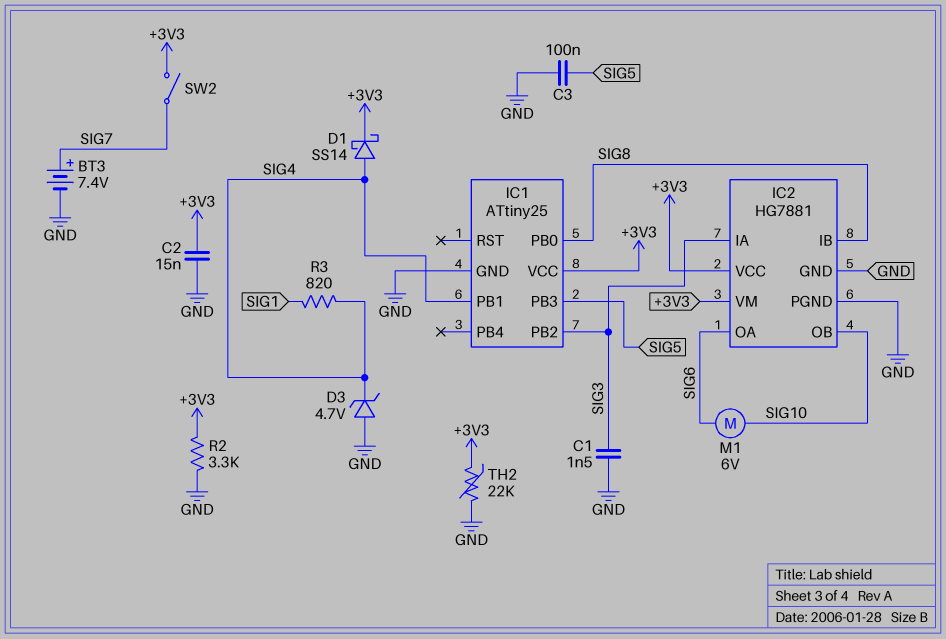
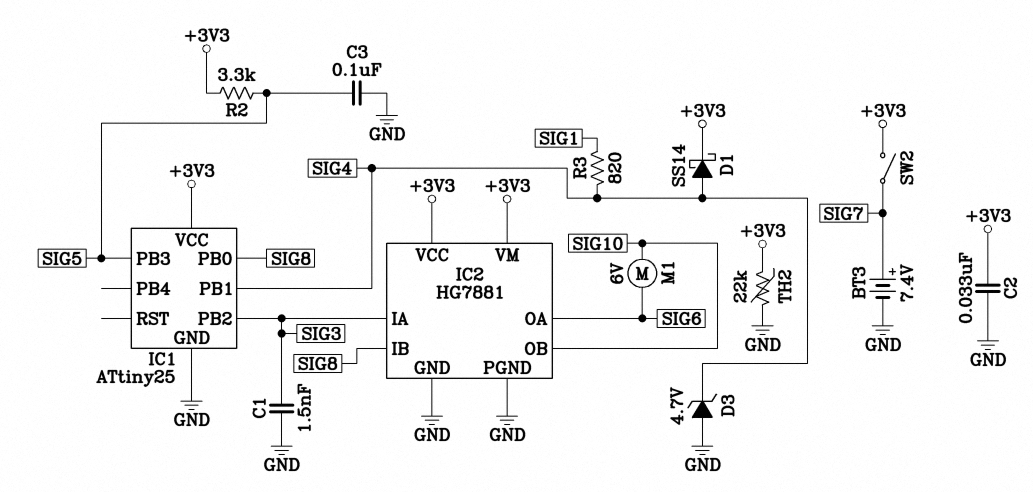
C2: 15nF (+3V3, GND) -> 33nF (+3V3, GND)
R2: 3.3k (+3V3, GND) -> 3.3k (+3V3, SIG5)

